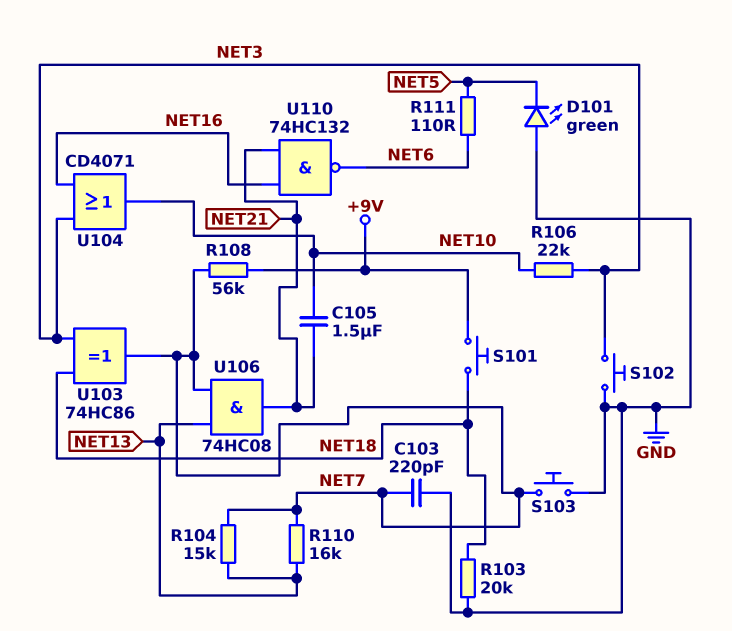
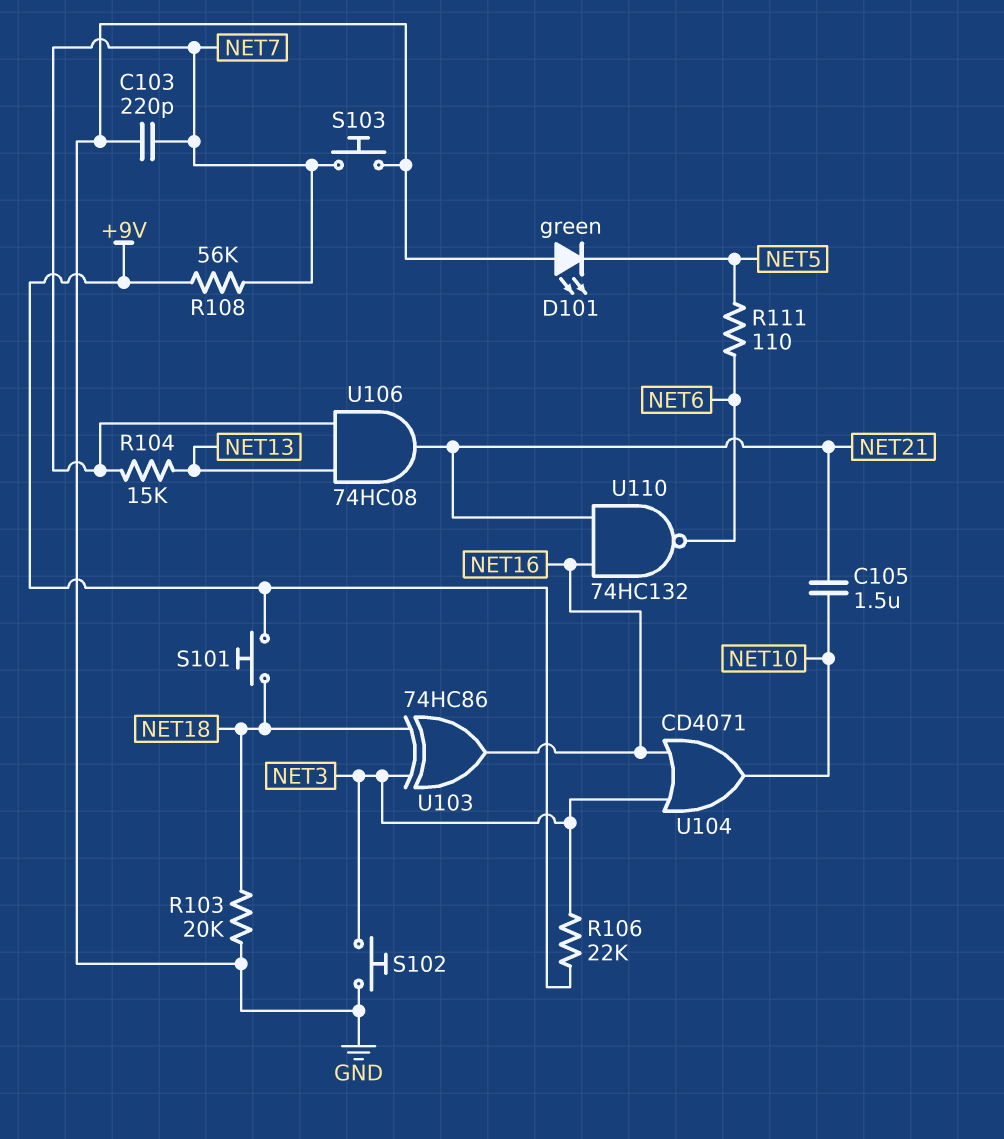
R106: 22k (NET3, NET10) -> 22k (+9V, NET3)
R110: 16k (NET7, NET13) -> none
U103: XOR 74HC86 (in NET3, in NET18, out NET7) -> XOR 74HC86 (in NET3, in NET18, out NET16)

